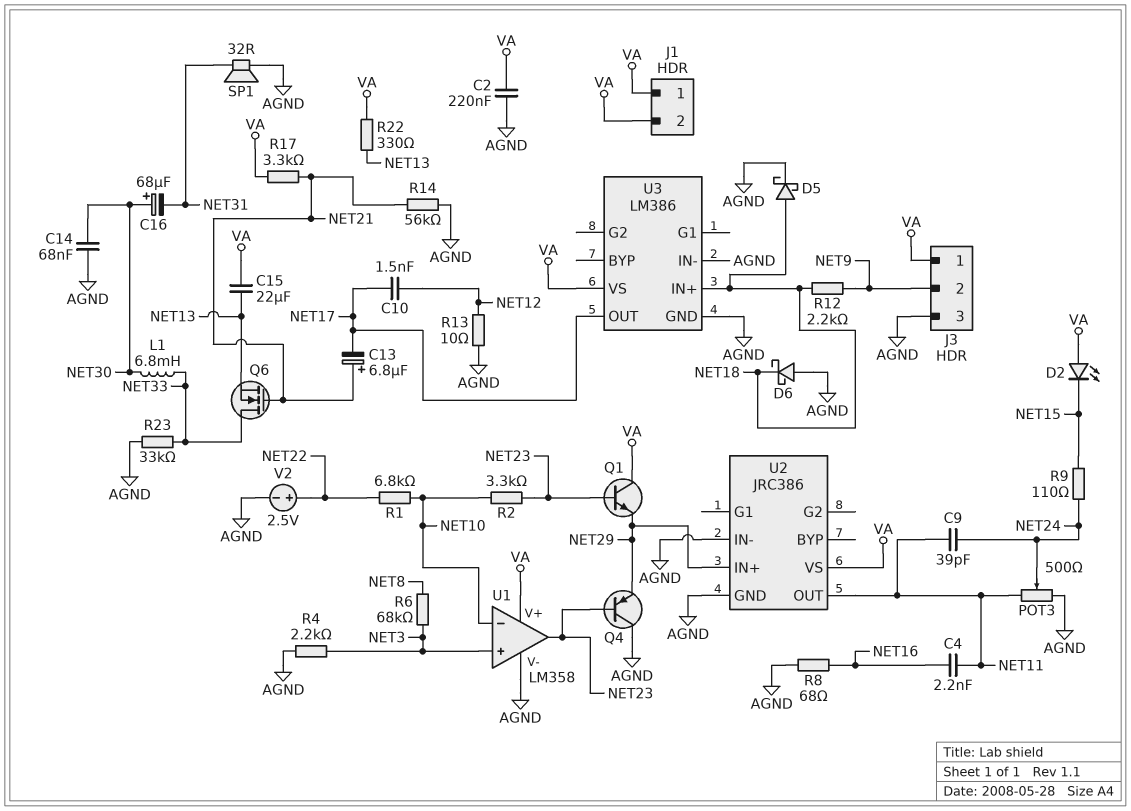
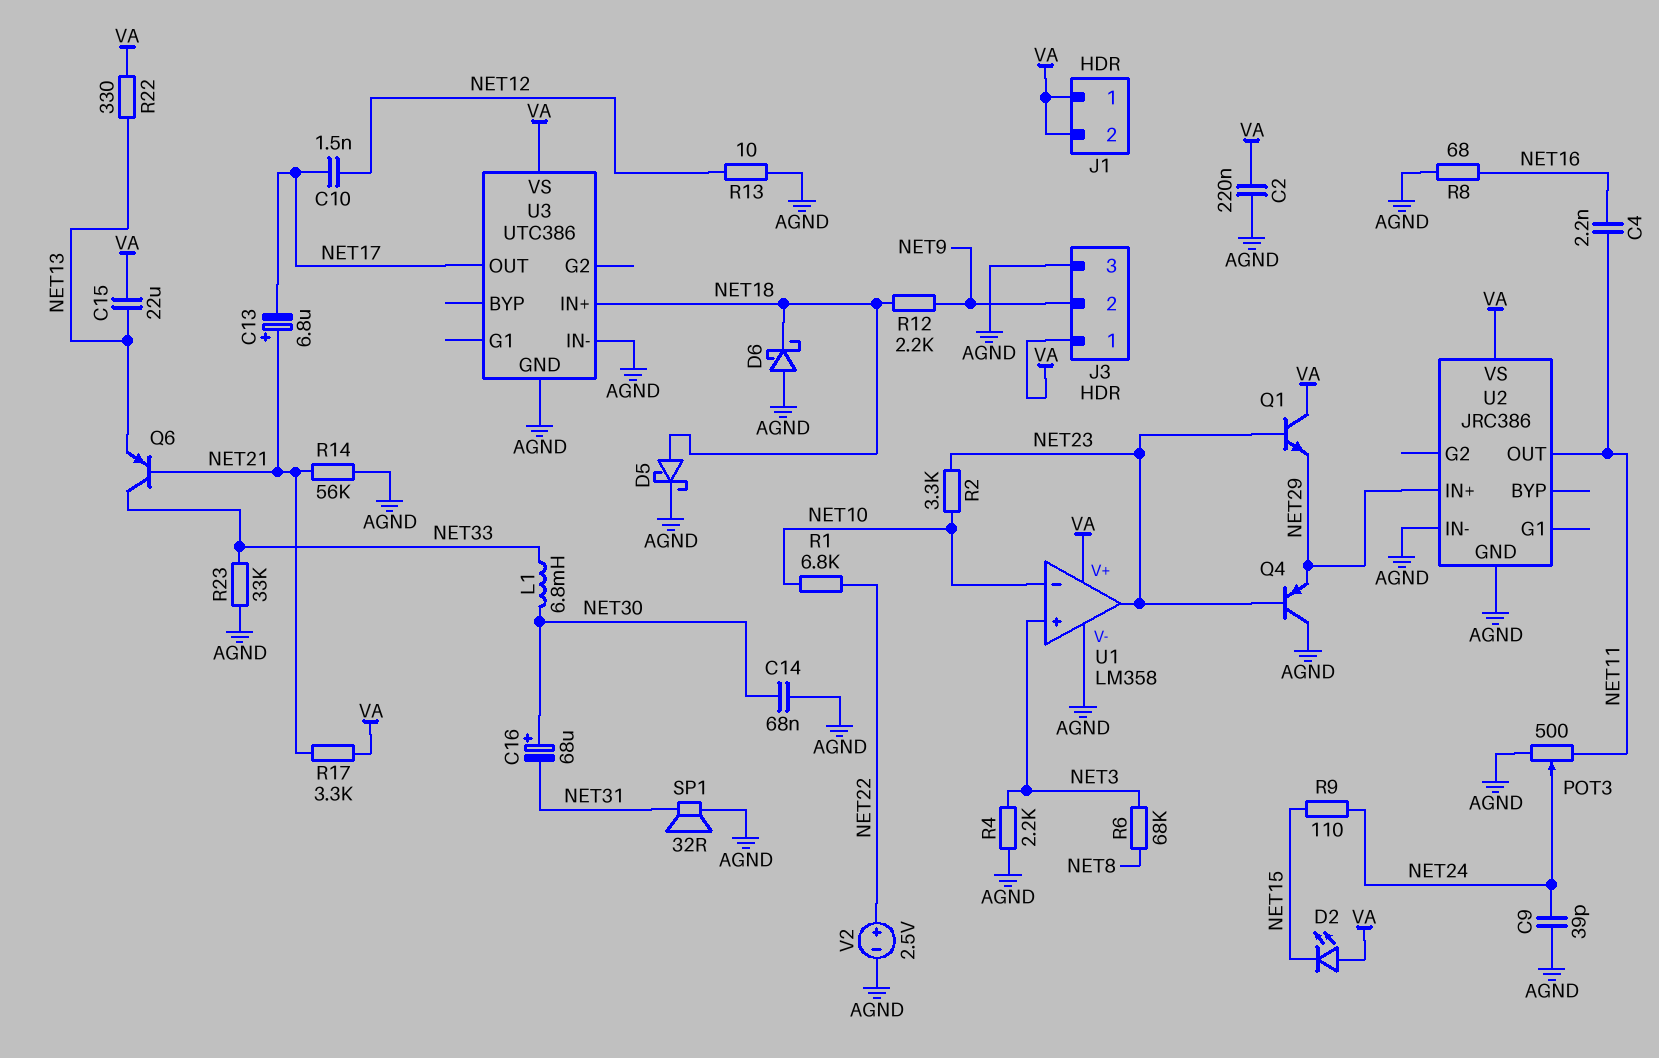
C9: 39pF (NET11, NET24) -> 39pF (AGND, NET24)
Q6: NMOS (G NET21, D NET33, S NET13) -> PNP (B NET21, C NET33, E NET13)
U3: LM386 -> UTC386

